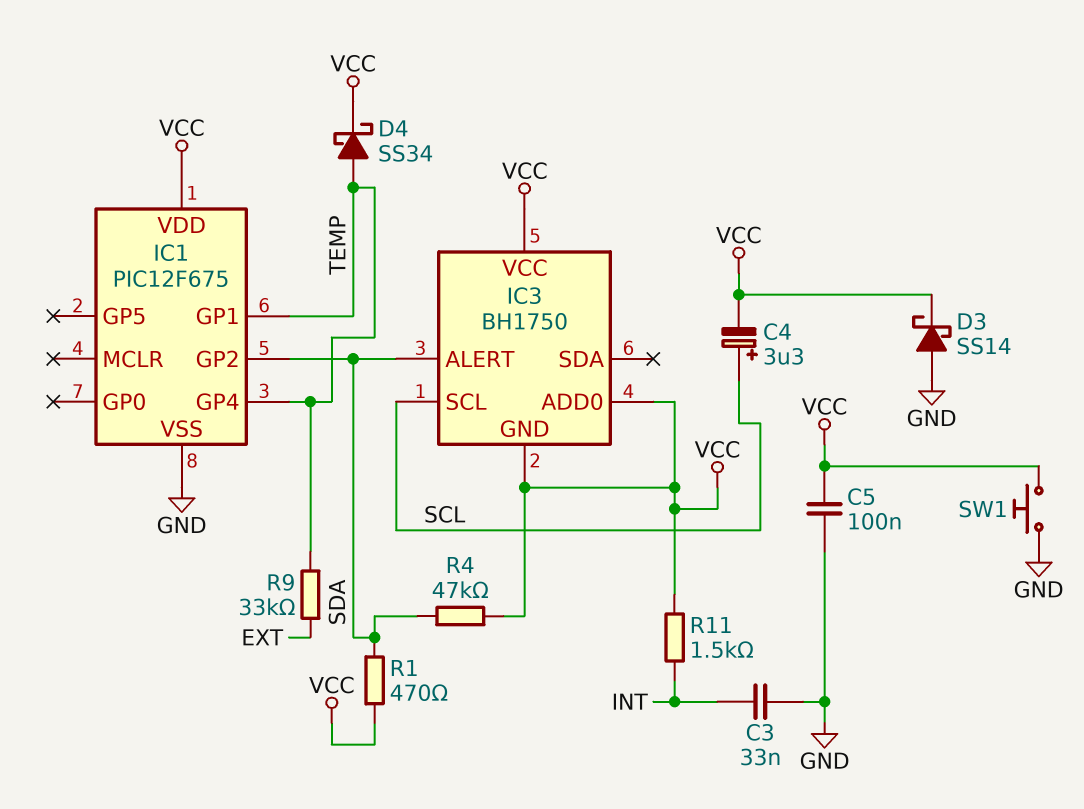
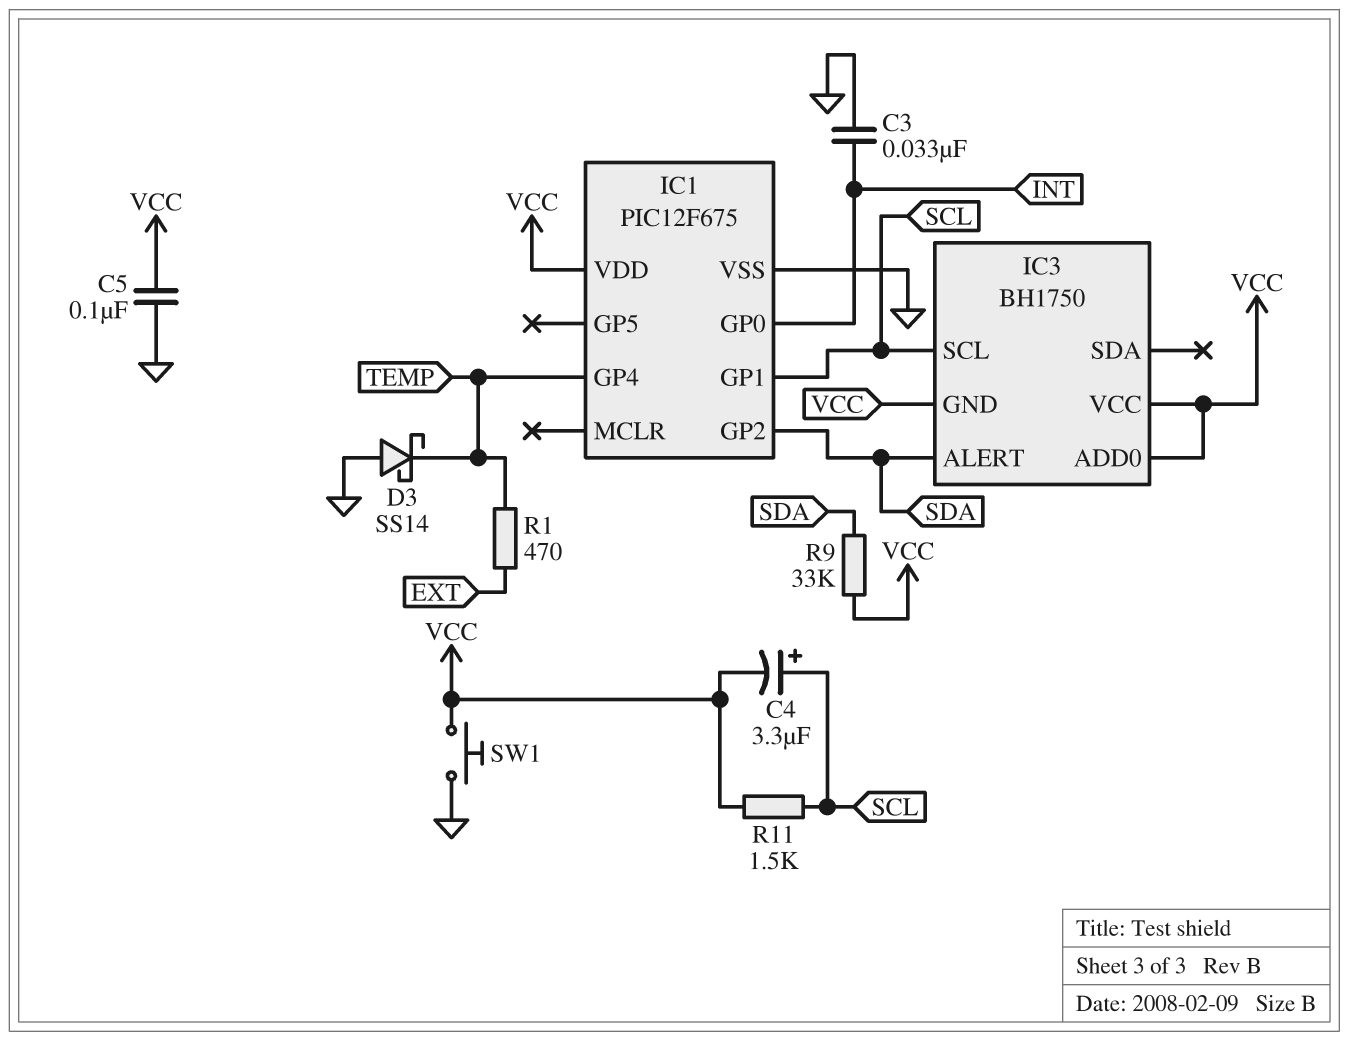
D3: schottky SS14 (A GND, K VCC) -> schottky SS14 (A GND, K TEMP)
D4: schottky SS34 (A TEMP, K VCC) -> none
IC1 pin GP0: none -> INT
IC1 pin GP1: TEMP -> SCL
R1: 470 (SDA, VCC) -> 470 (EXT, TEMP)
R4: 47k (SDA, VCC) -> none
R9: 33k (EXT, TEMP) -> 33k (SDA, VCC)
R11: 1.5k (INT, VCC) -> 1.5k (SCL, VCC)

